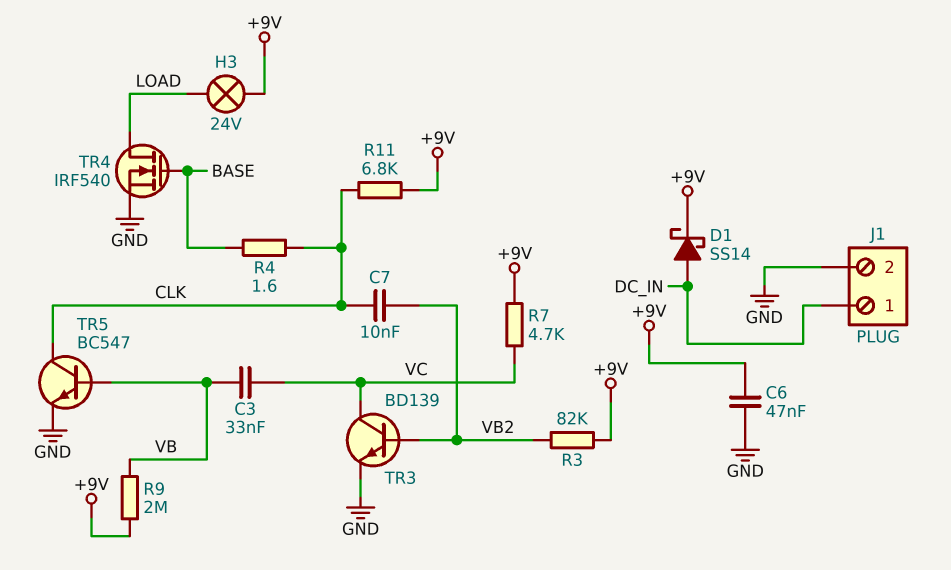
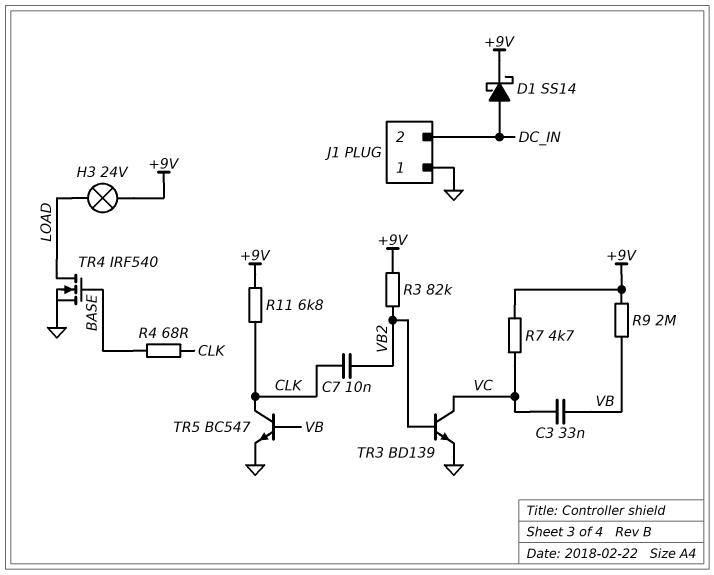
C6: 47nF (+9V, GND) -> none
J1 pin 1: DC_IN -> GND
J1 pin 2: GND -> DC_IN
R4: 1.6 (BASE, CLK) -> 68 (BASE, CLK)

